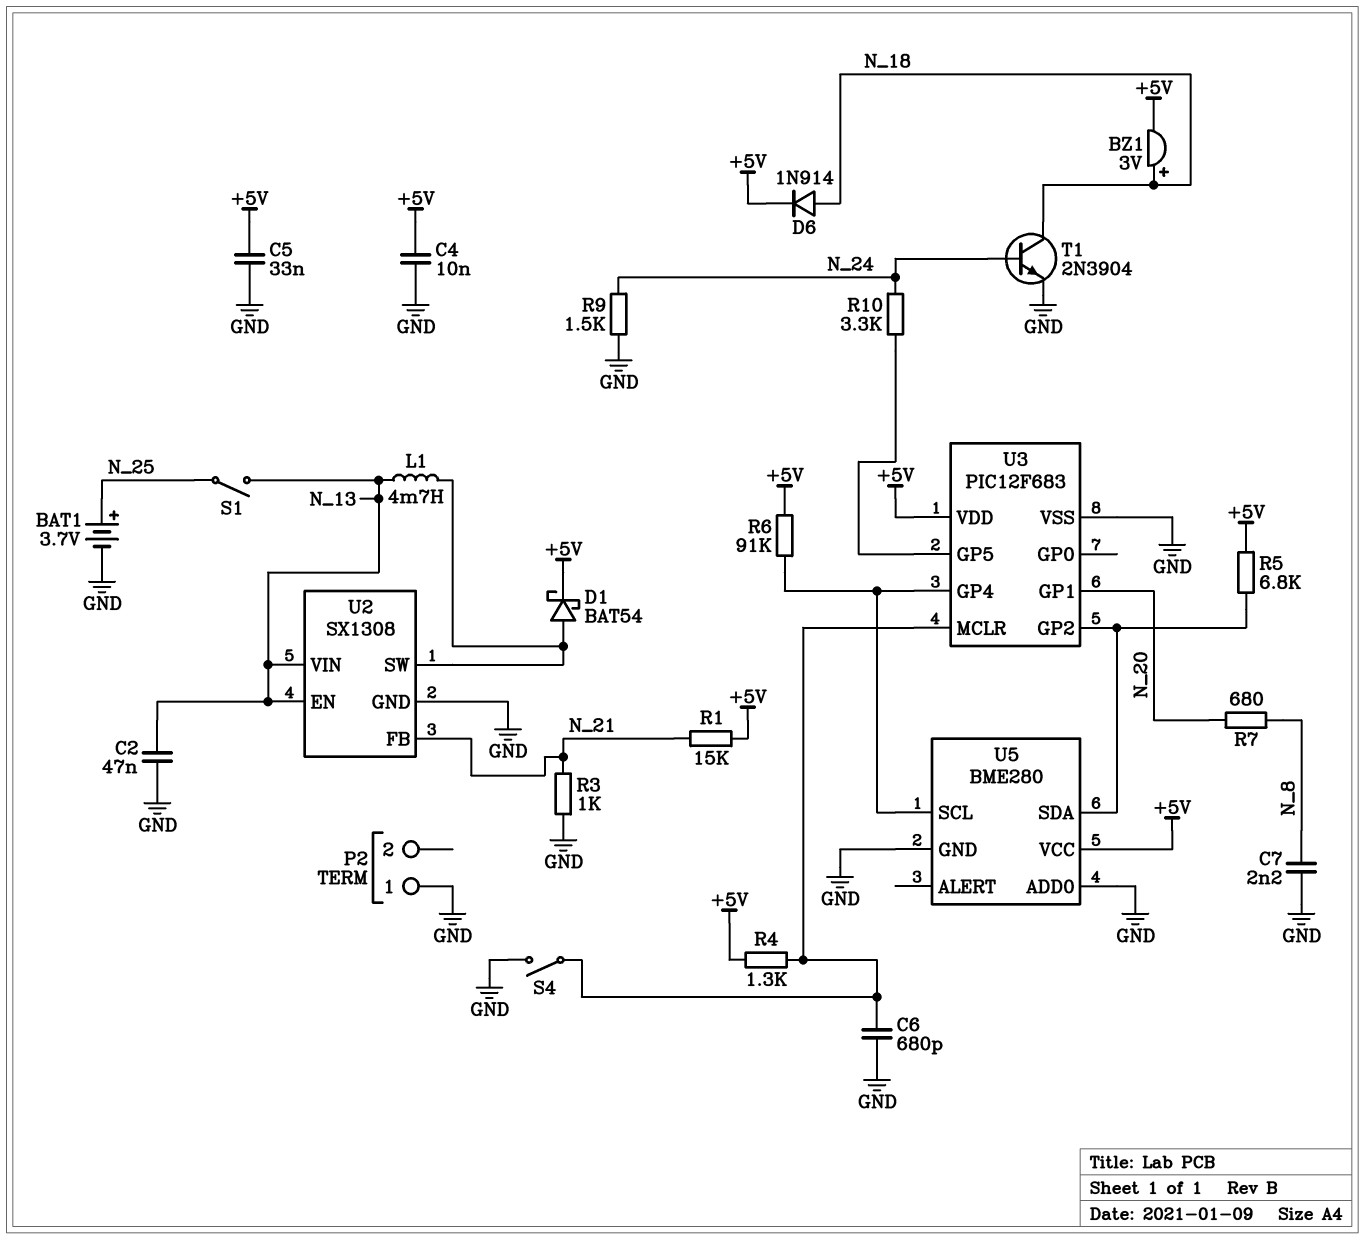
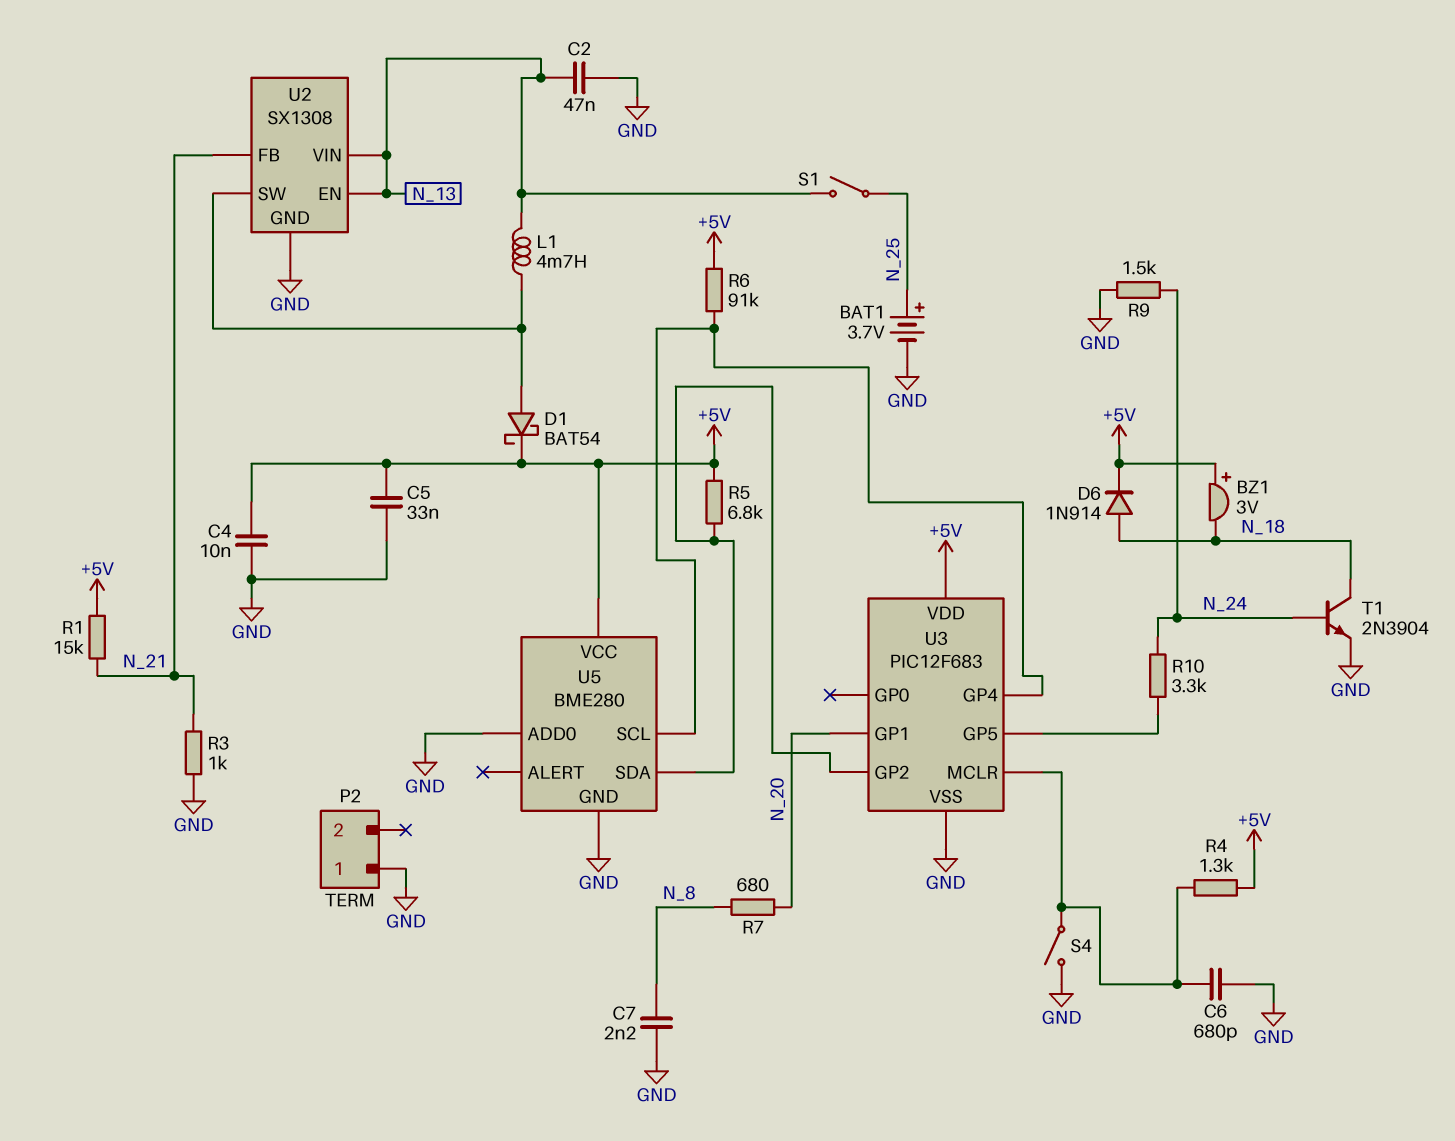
BZ1: buzzer 3V (plus N_18, minus +5V) -> buzzer 3V (plus +5V, minus N_18)

